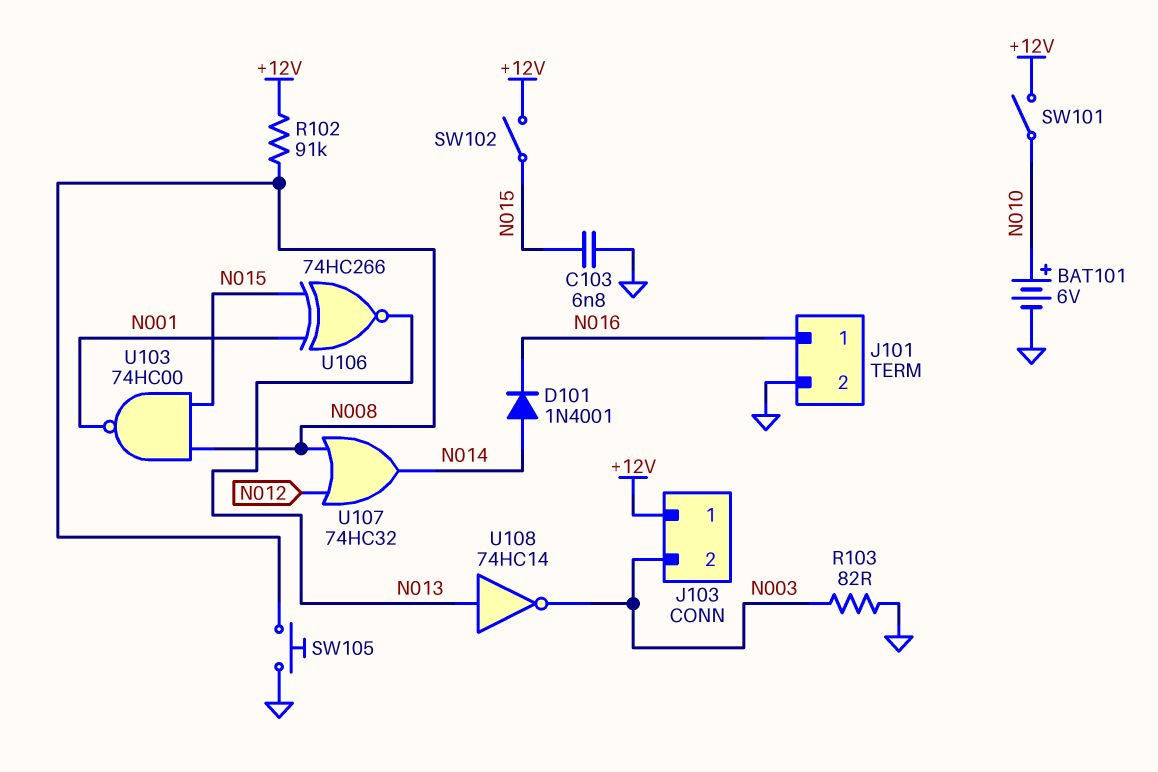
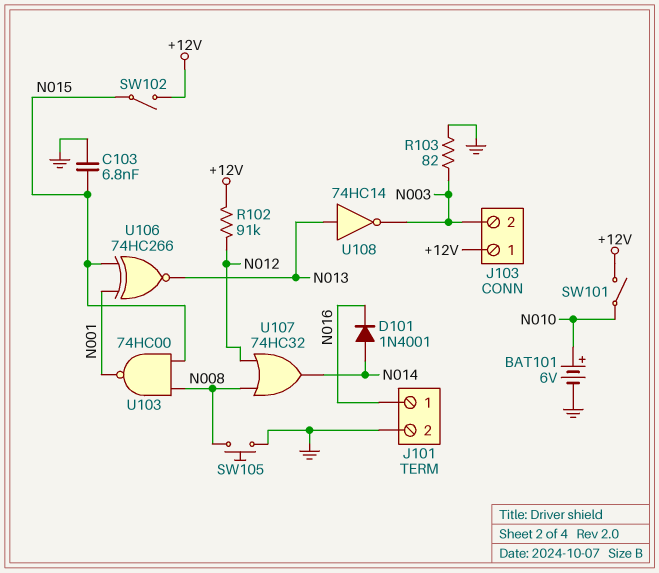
R102: 91k (+12V, N008) -> 91k (+12V, N012)

